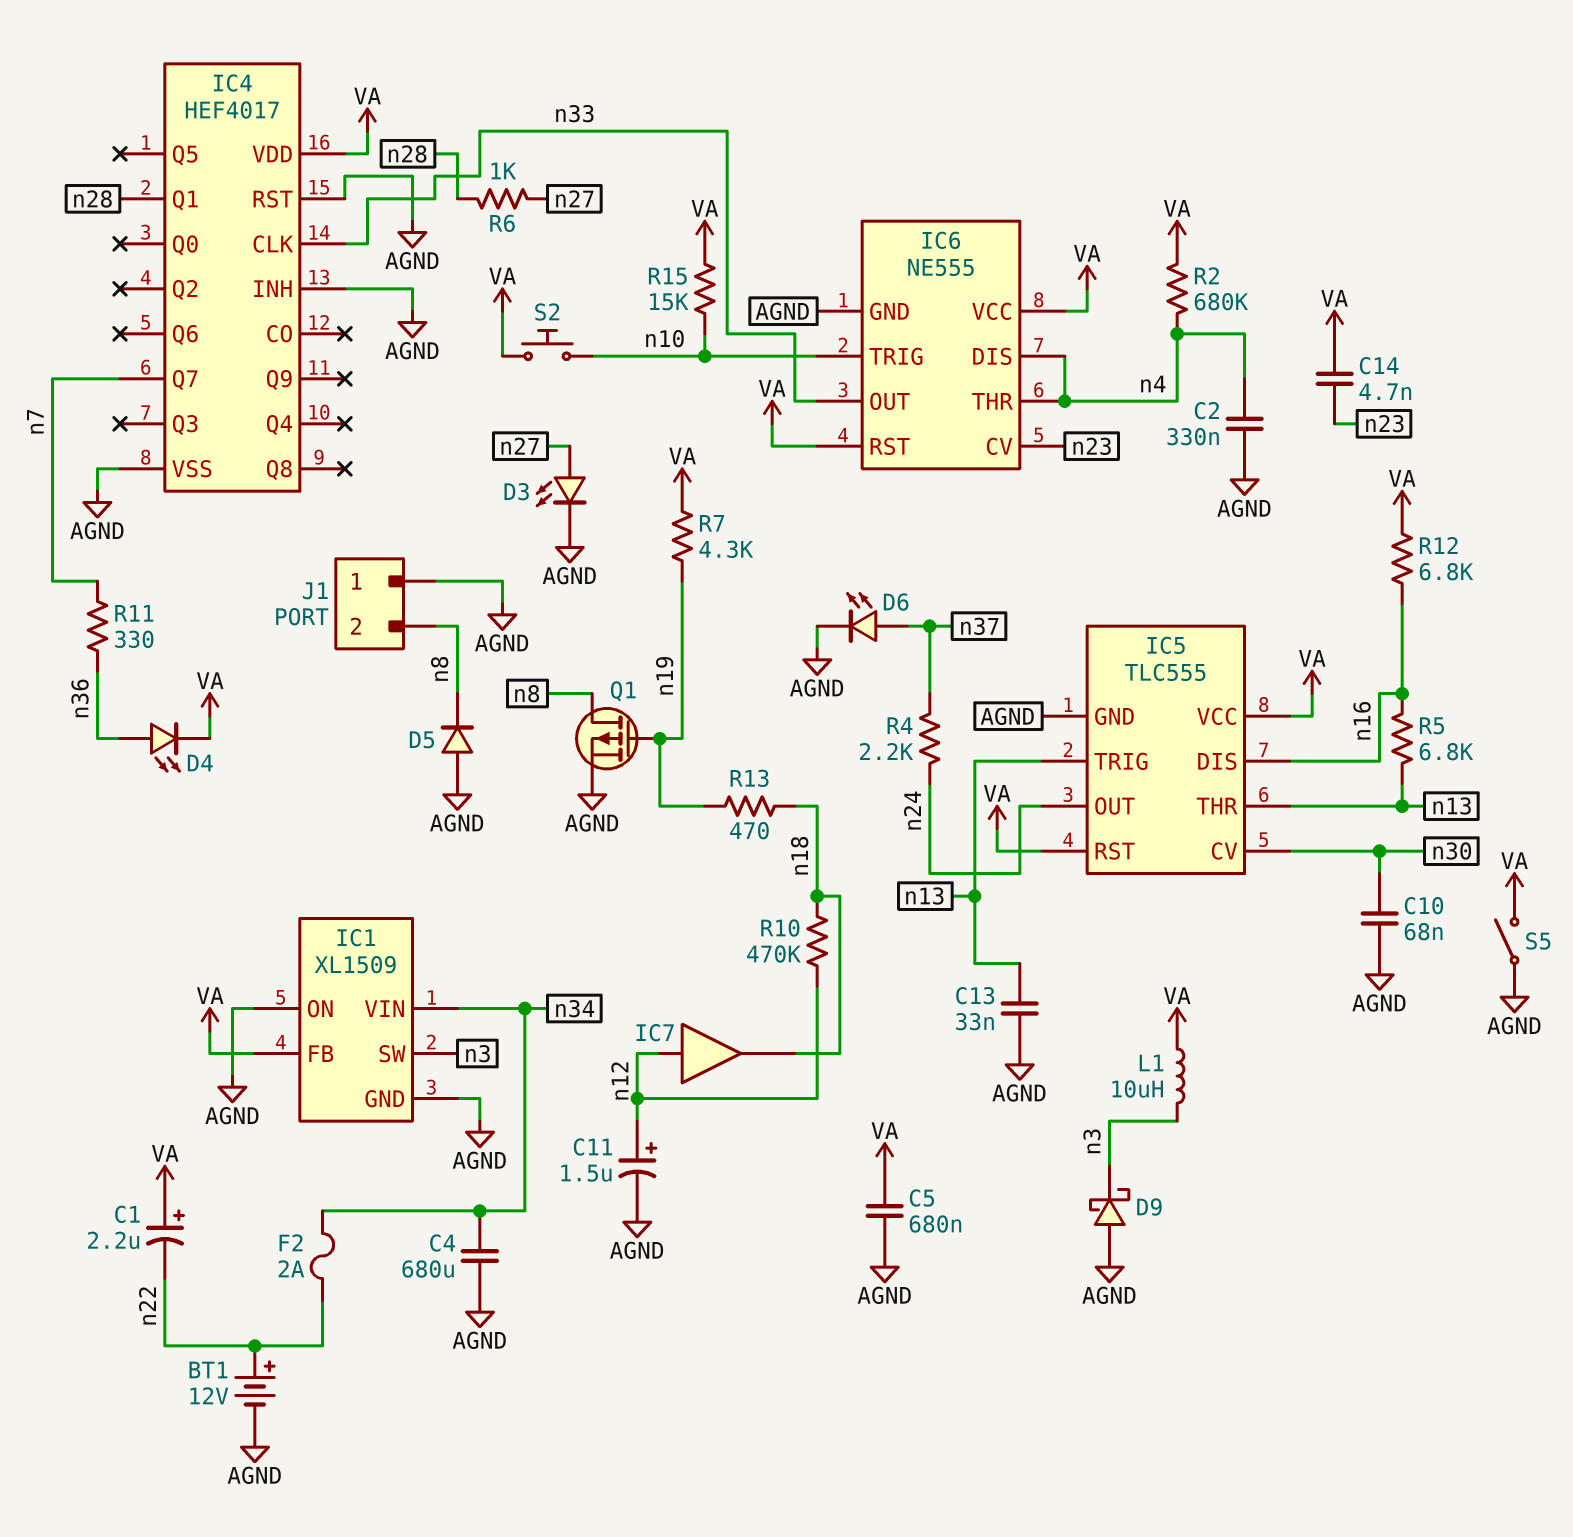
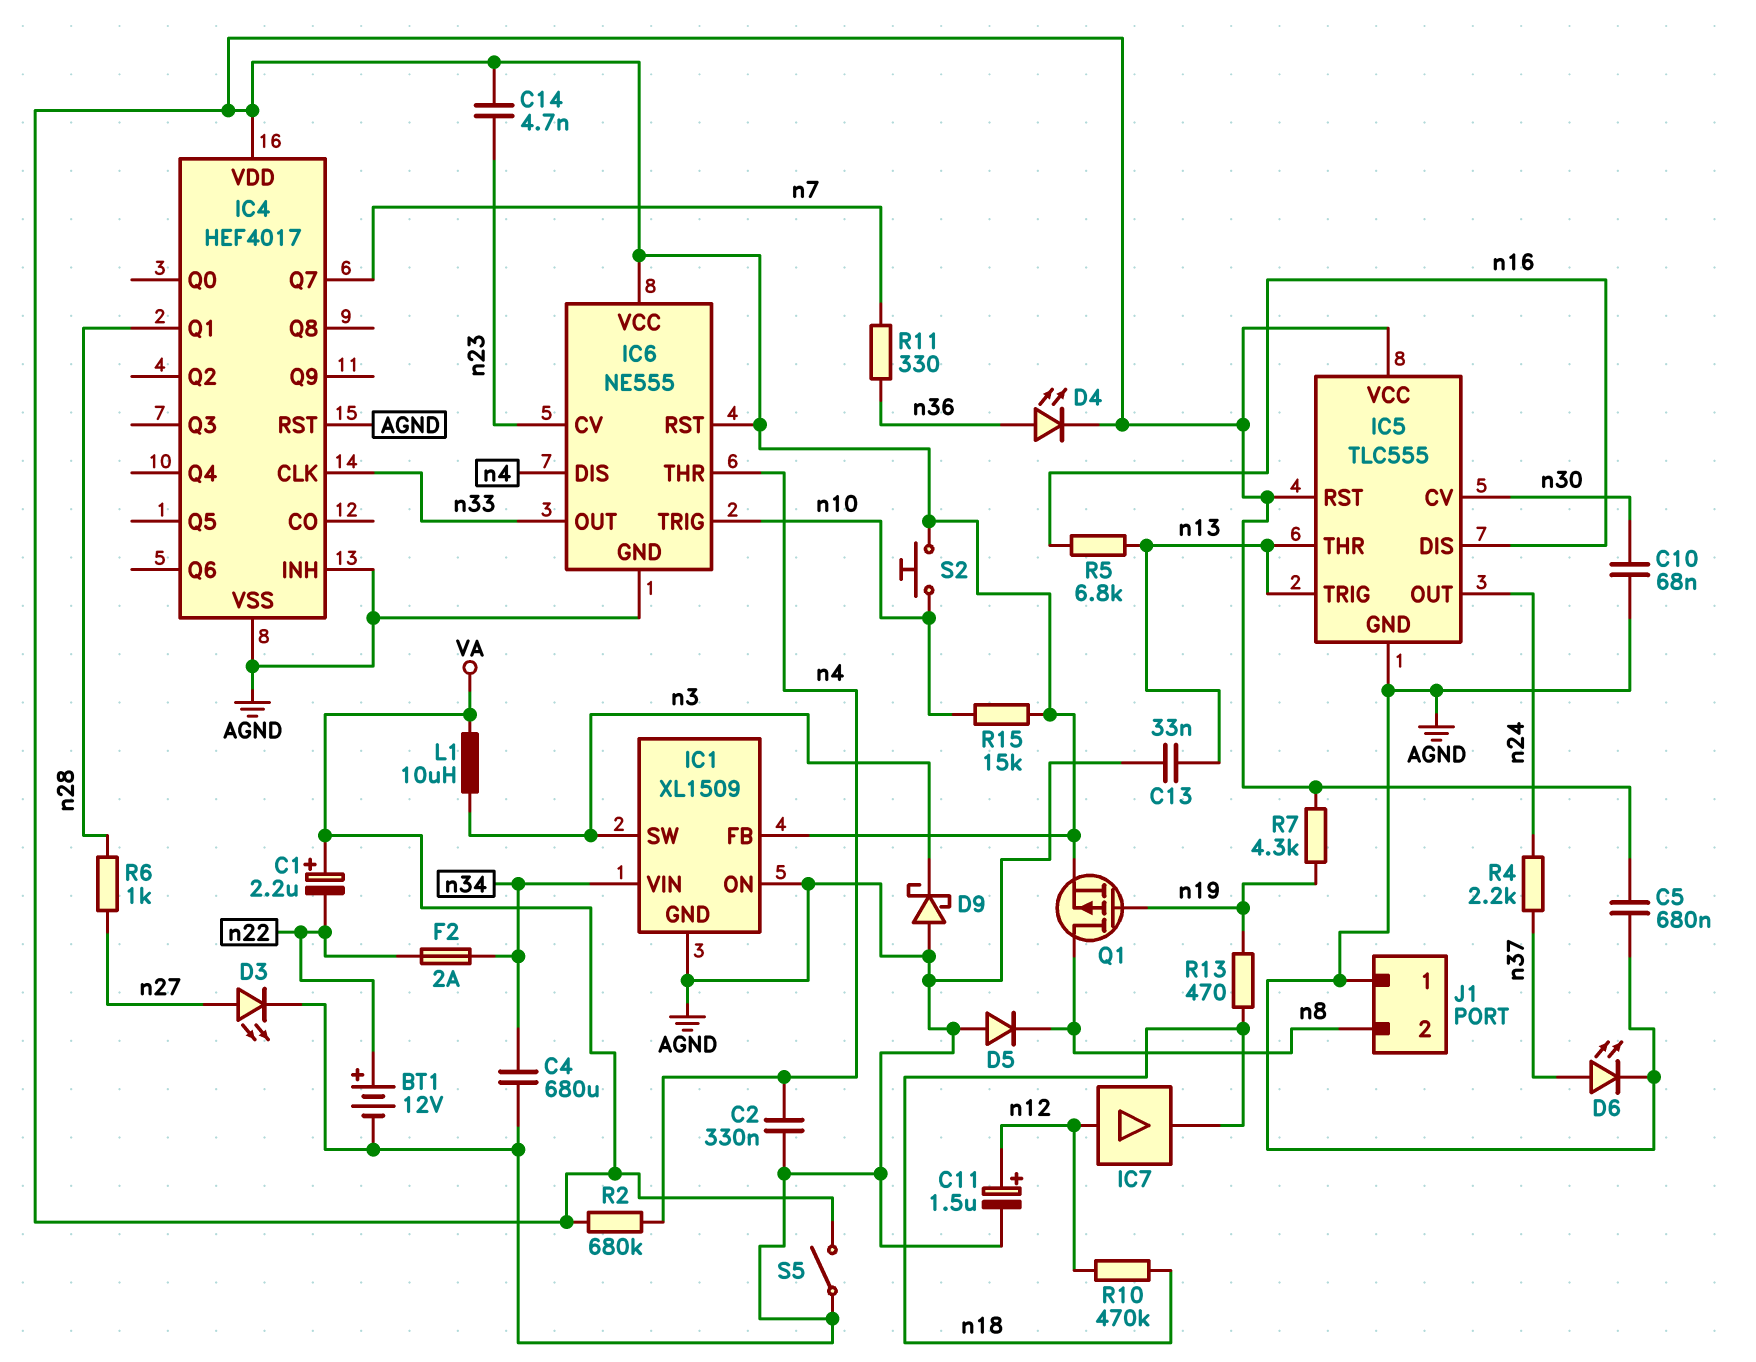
Q1: PMOS (G n19, D n8, S AGND) -> PMOS (G n19, D n8, S VA)
R12: 6.8k (VA, n16) -> none

